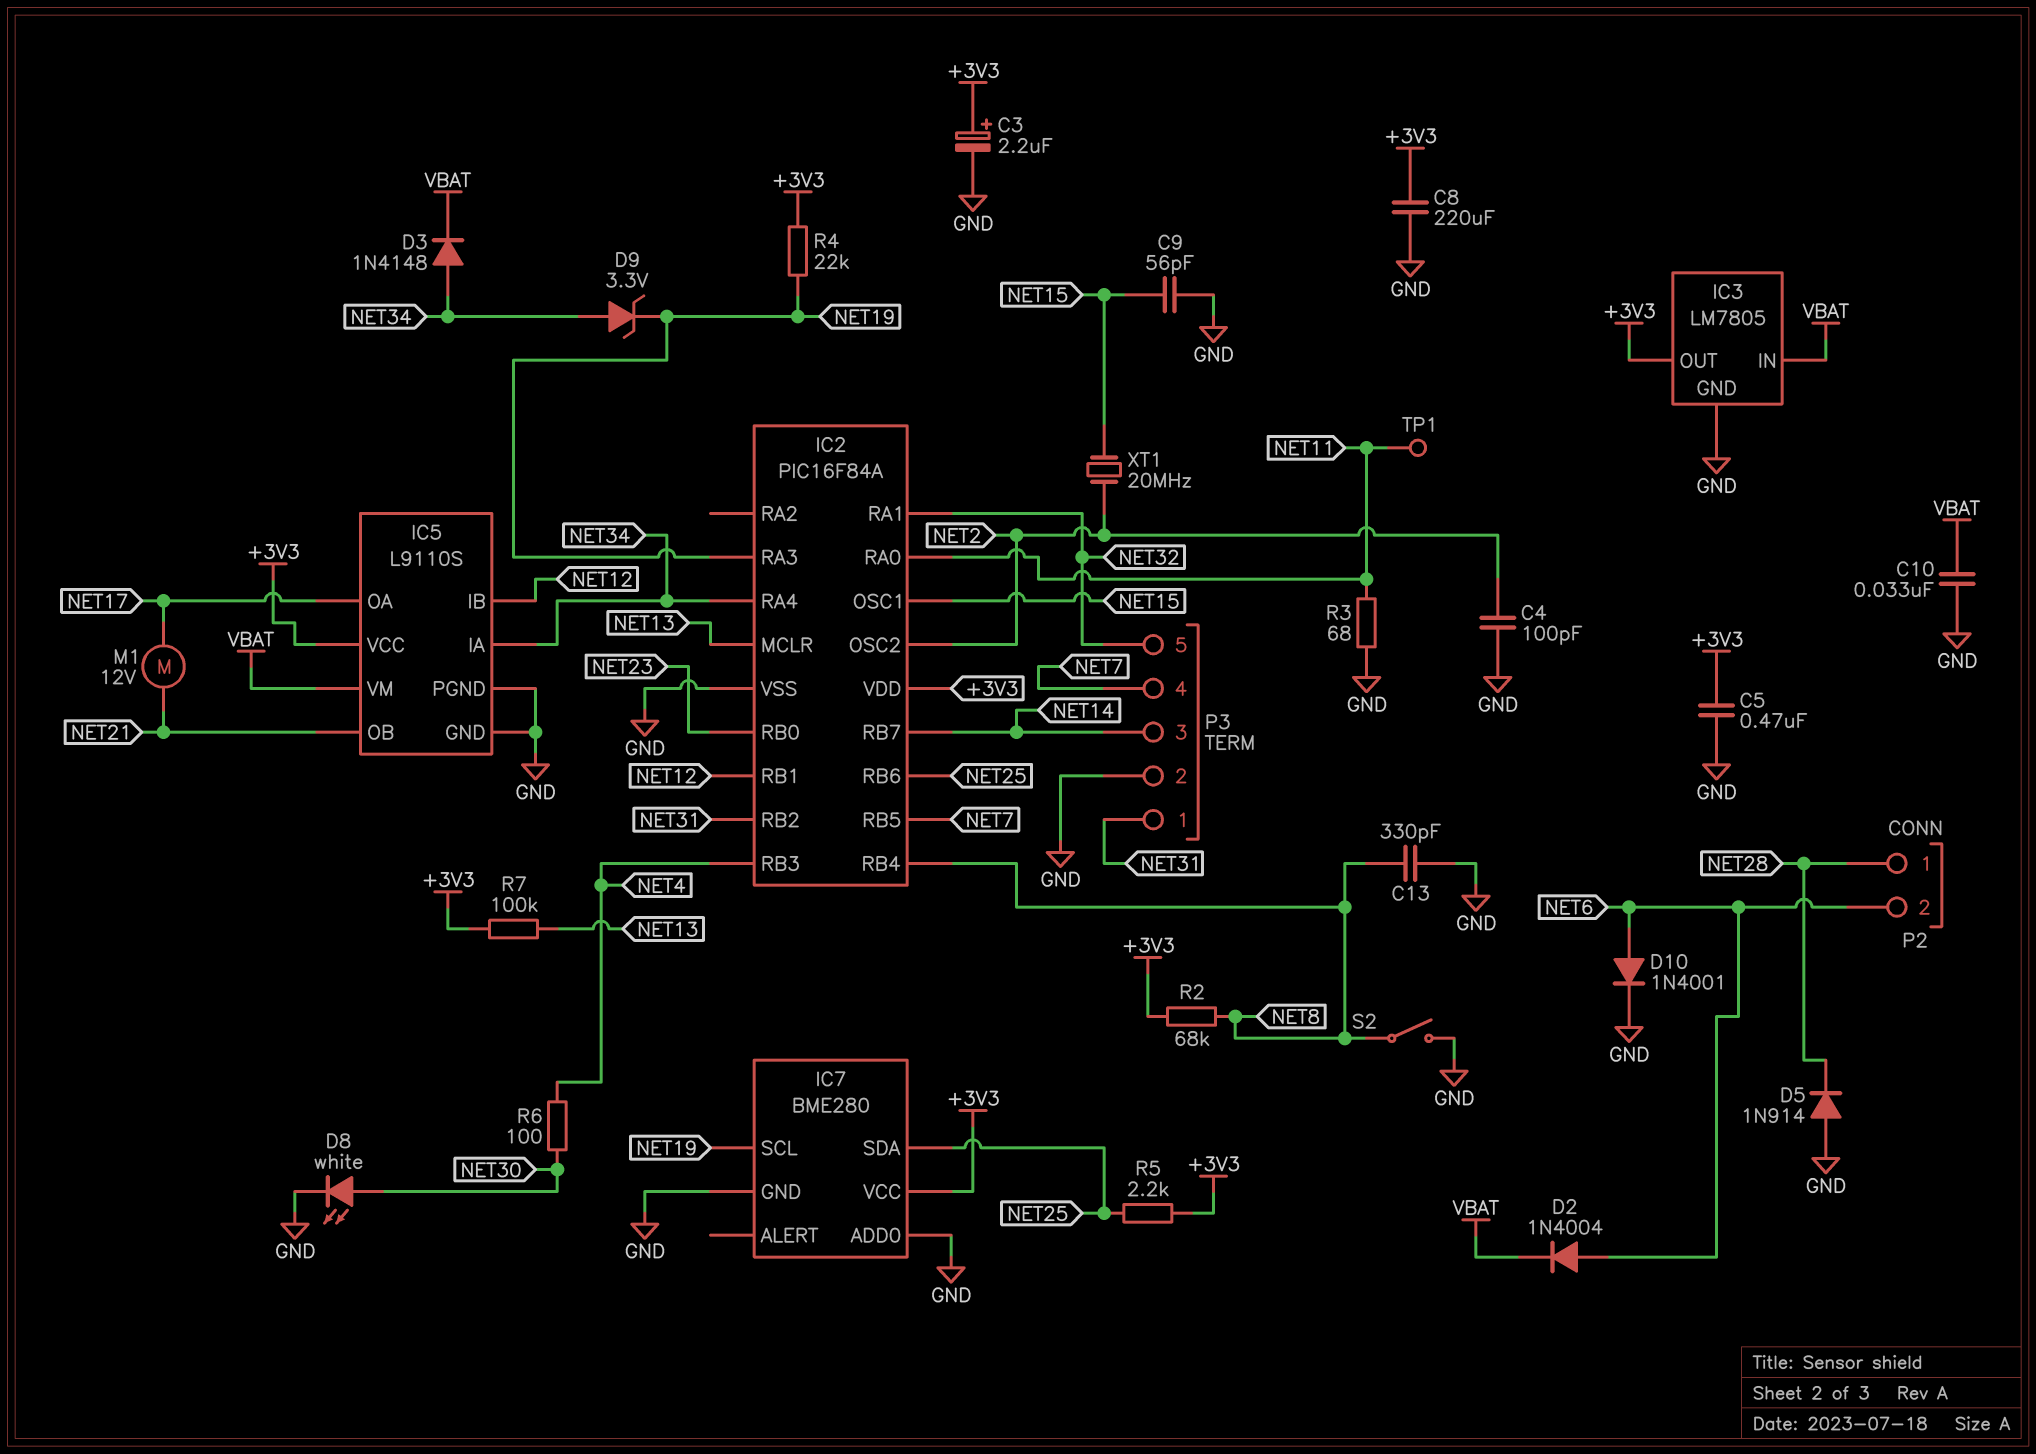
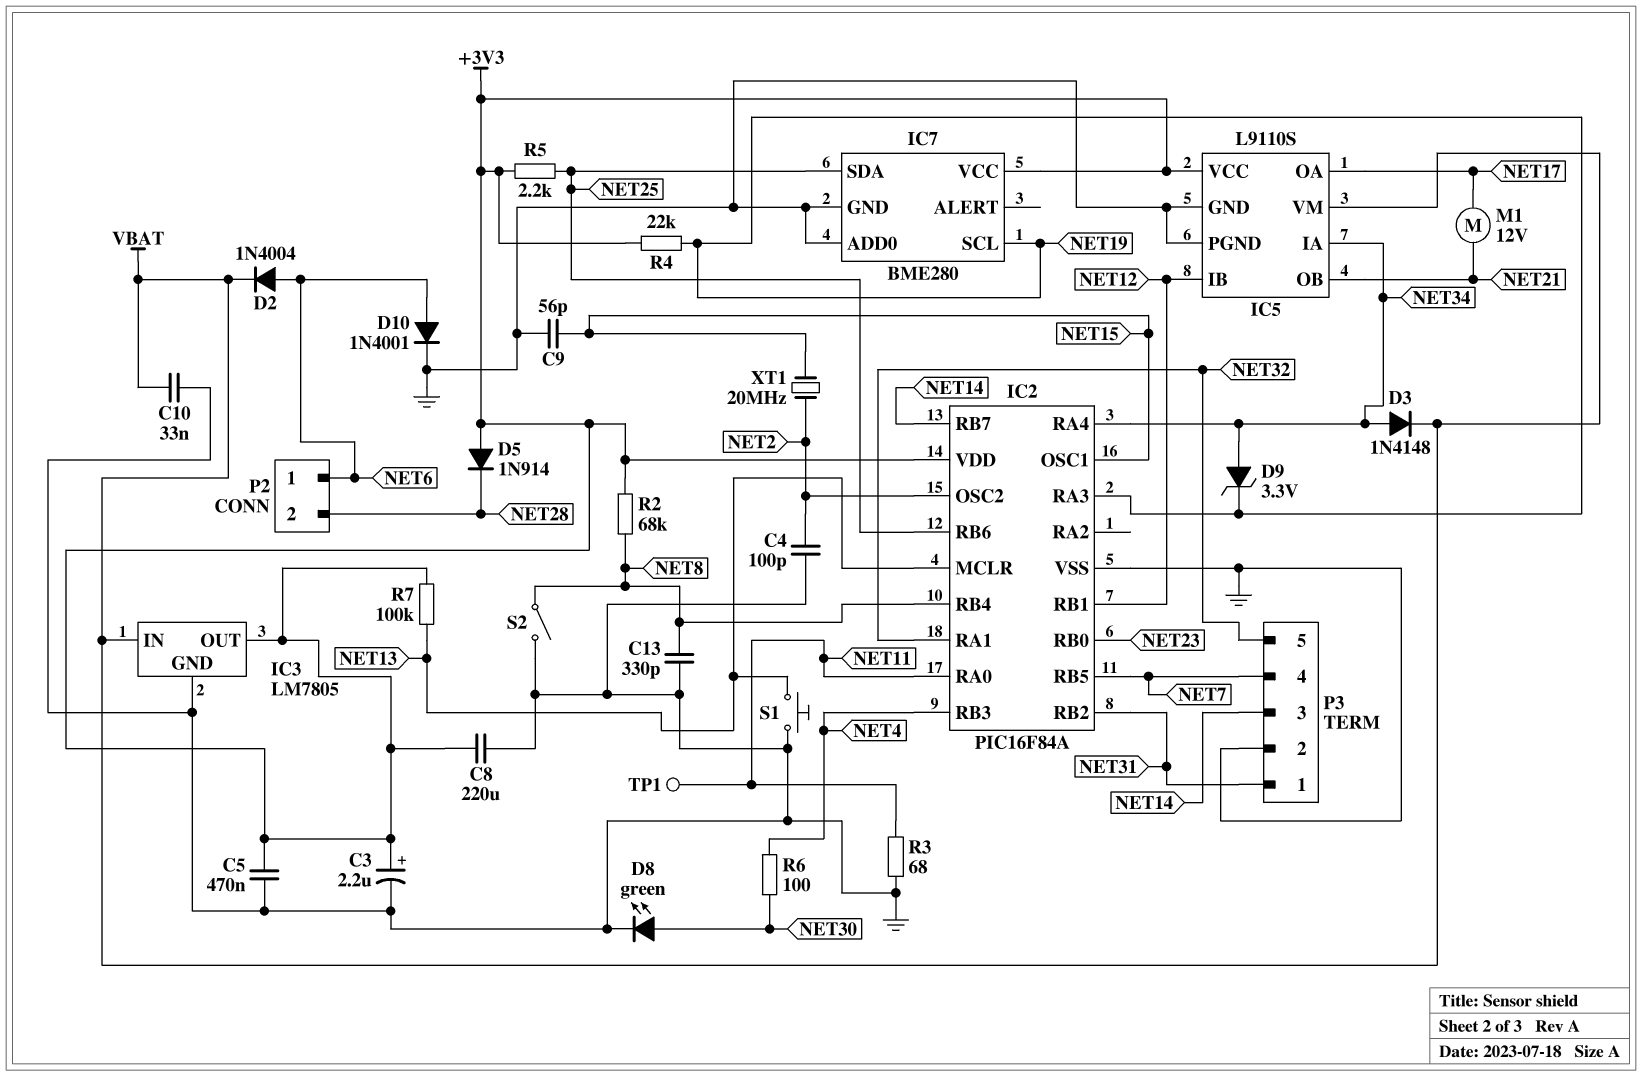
D5: diode 1N914 (A GND, K NET28) -> diode 1N914 (A +3V3, K NET28)
D8: LED white (A NET30, K GND) -> LED green (A NET30, K GND)
P2 pin 1: NET28 -> NET6
P2 pin 2: NET6 -> NET28
S1: none -> button (GND, NET13)

